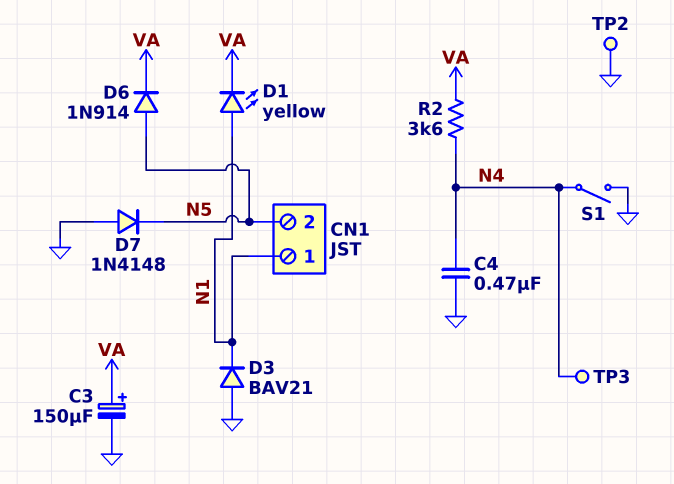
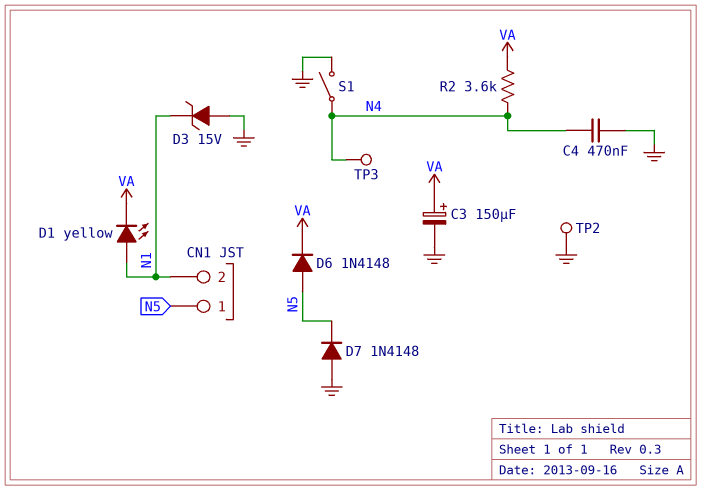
CN1 pin 1: N1 -> N5
CN1 pin 2: N5 -> N1
D3: diode BAV21 (A GND, K N1) -> zener 15V (A GND, K N1)
D6: diode 1N914 (A N5, K VA) -> diode 1N4148 (A N5, K VA)

